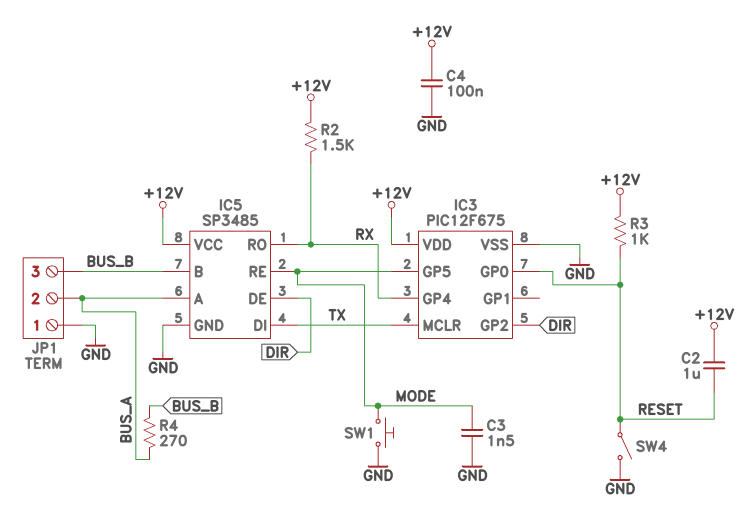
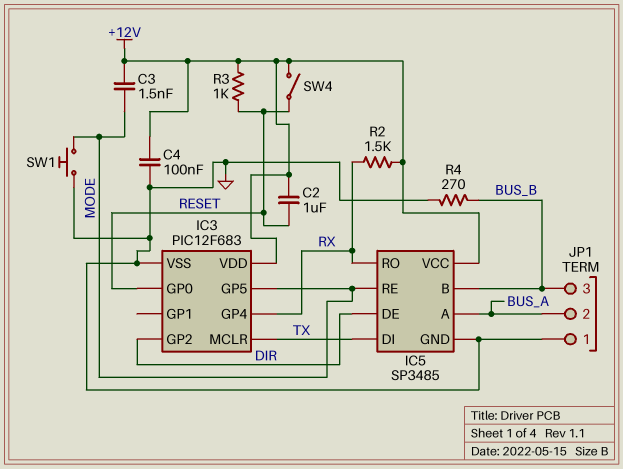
C3: 1.5nF (GND, MODE) -> 1.5nF (+12V, MODE)
IC3: PIC12F675 -> PIC12F683
R4: 270 (BUS_A, BUS_B) -> 270 (BUS_B, GND)
SW4: switch (GND, RESET) -> switch (+12V, RESET)

